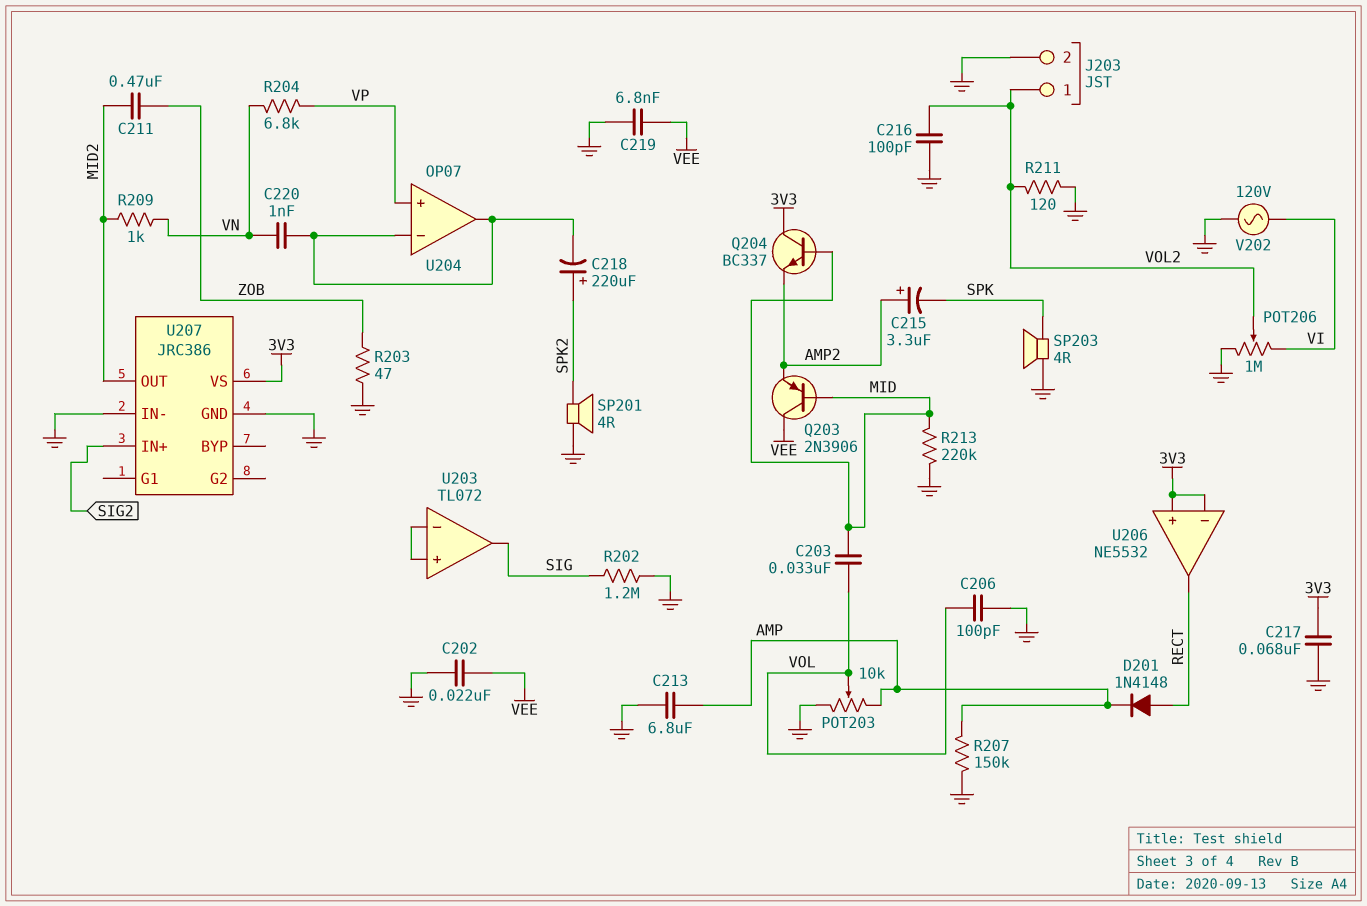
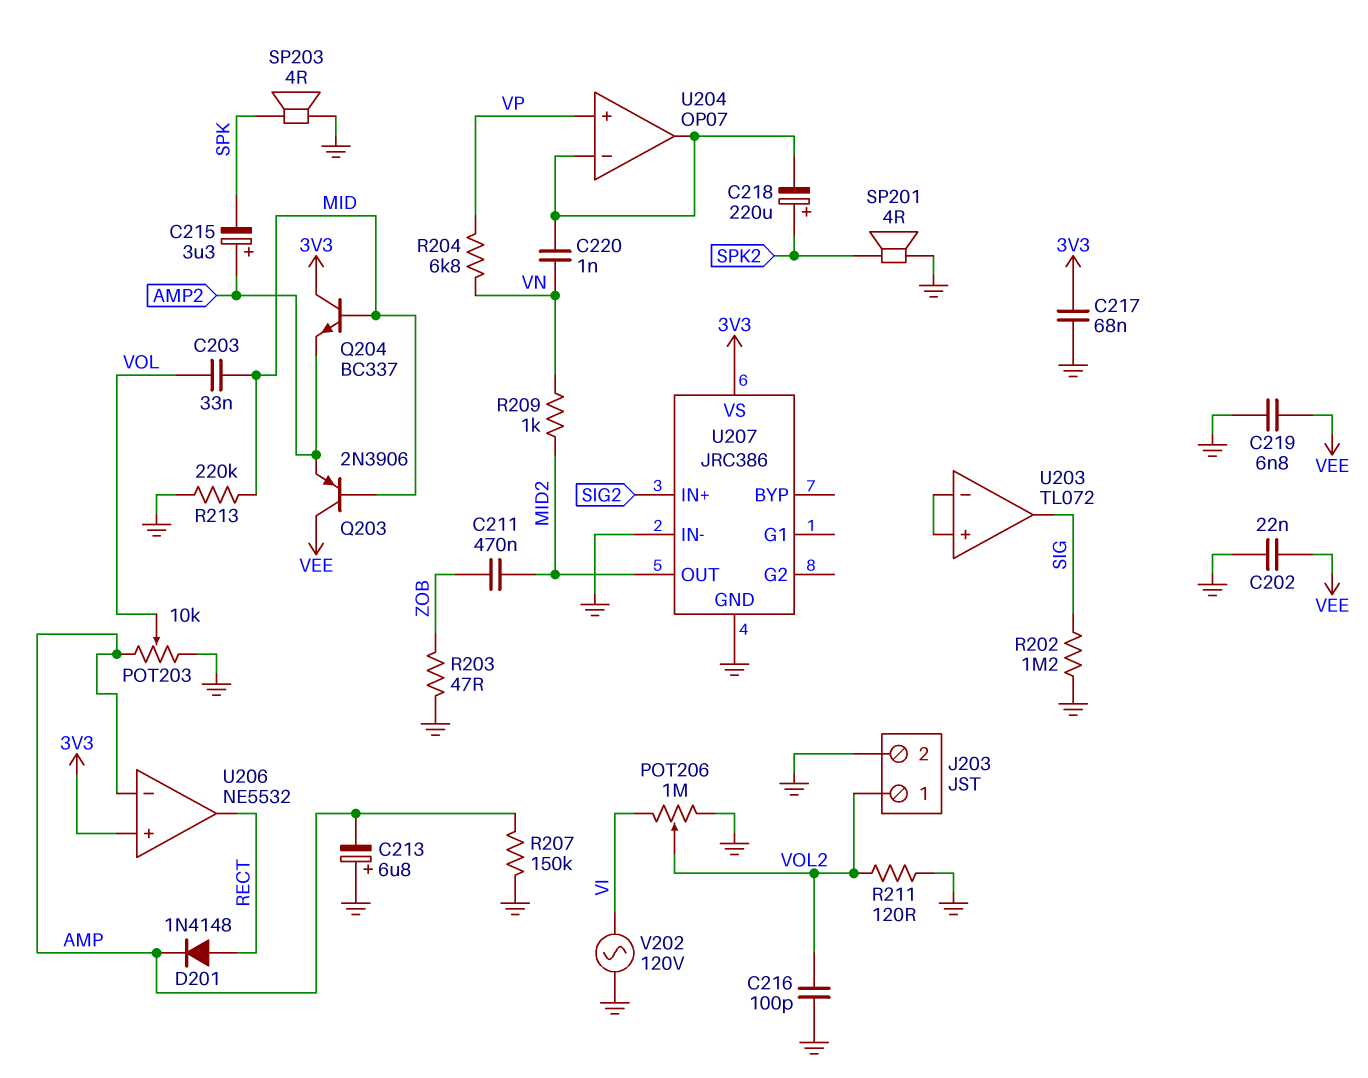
C206: 100pF (GND, VOL) -> none
C213: 6.8uF (AMP, GND) -> 6.8uF (plus GND, minus AMP)
U206 pin in-: 3V3 -> AMP

